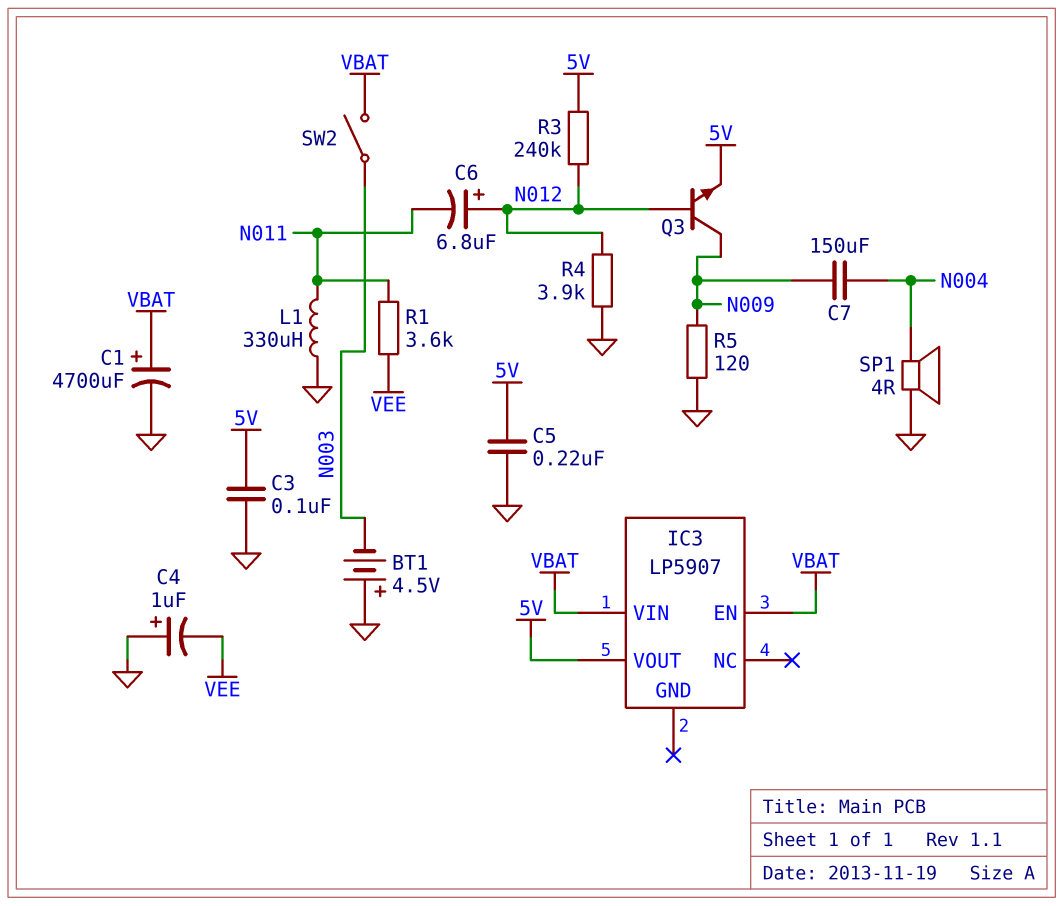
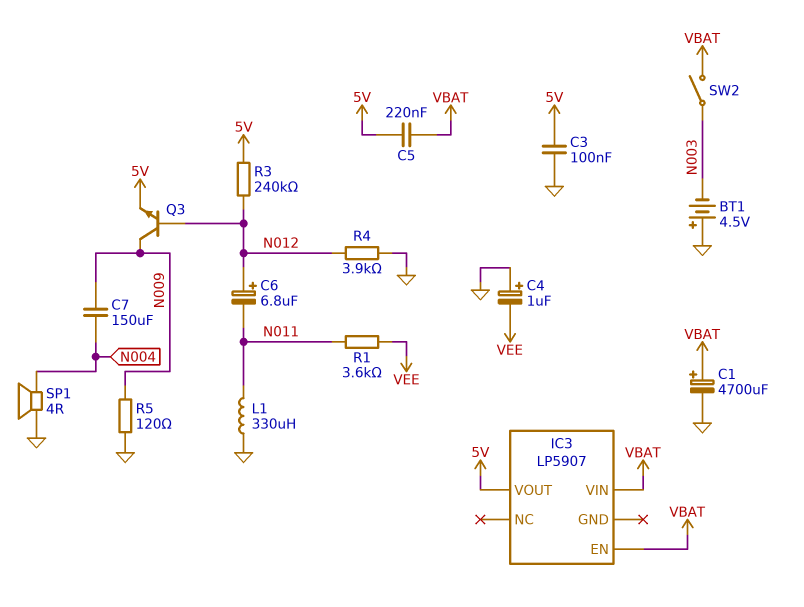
C5: 220nF (5V, GND) -> 220nF (5V, VBAT)

